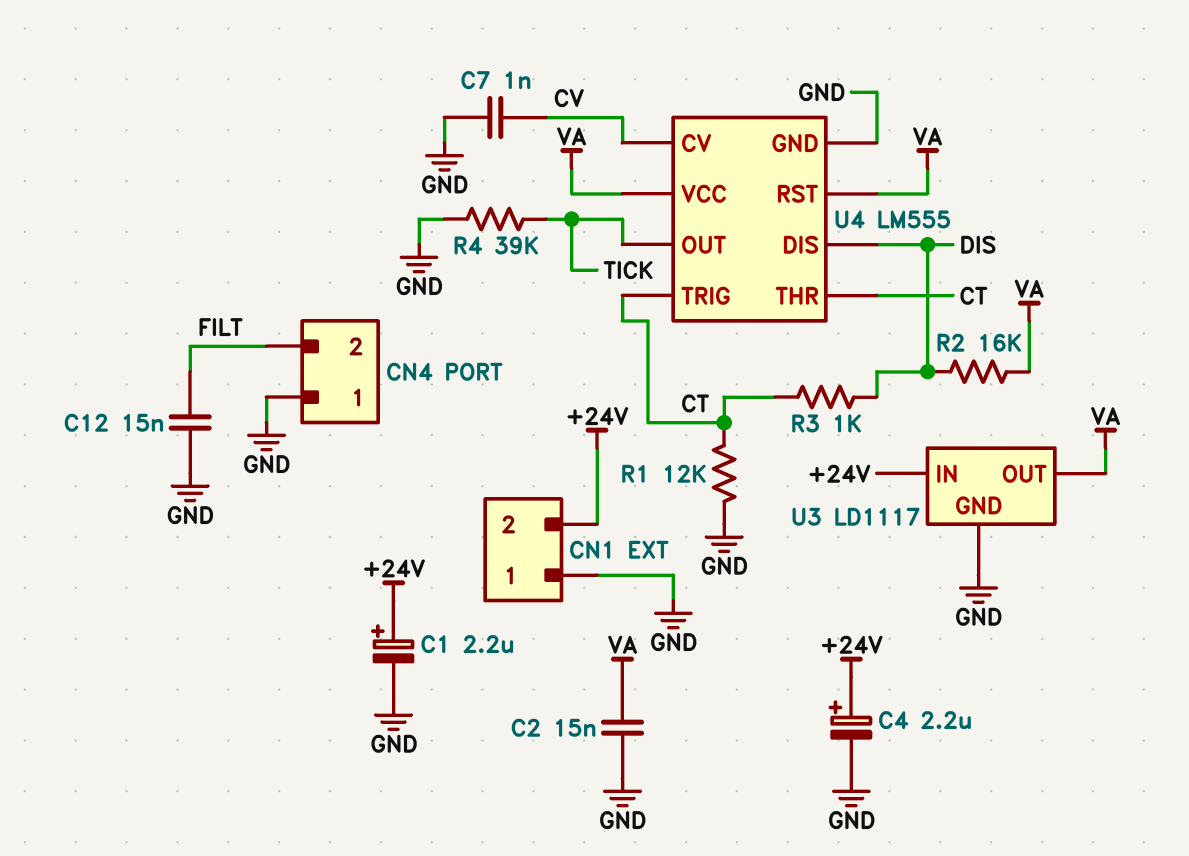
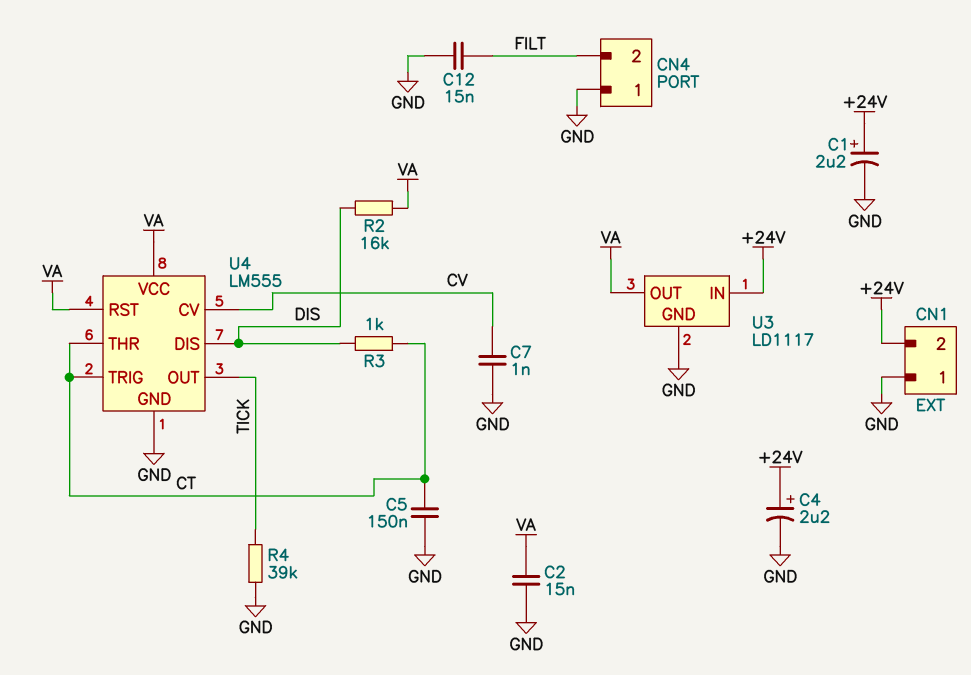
C5: none -> 150nF (CT, GND)
R1: 12k (CT, GND) -> none

